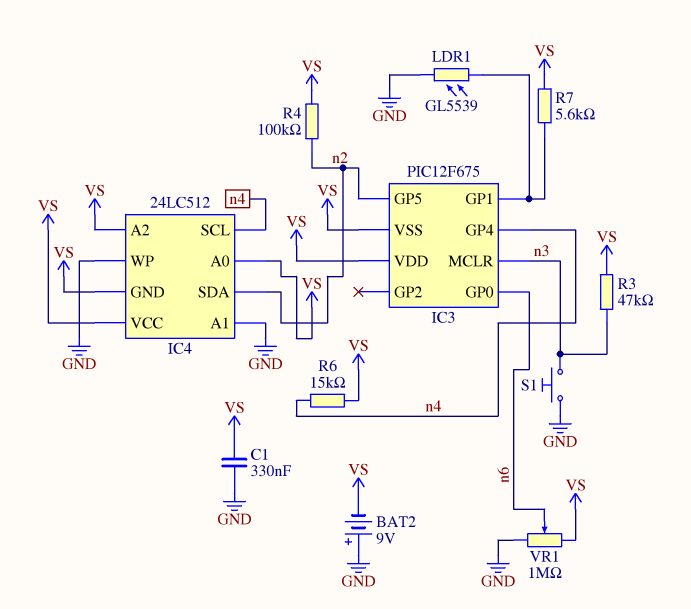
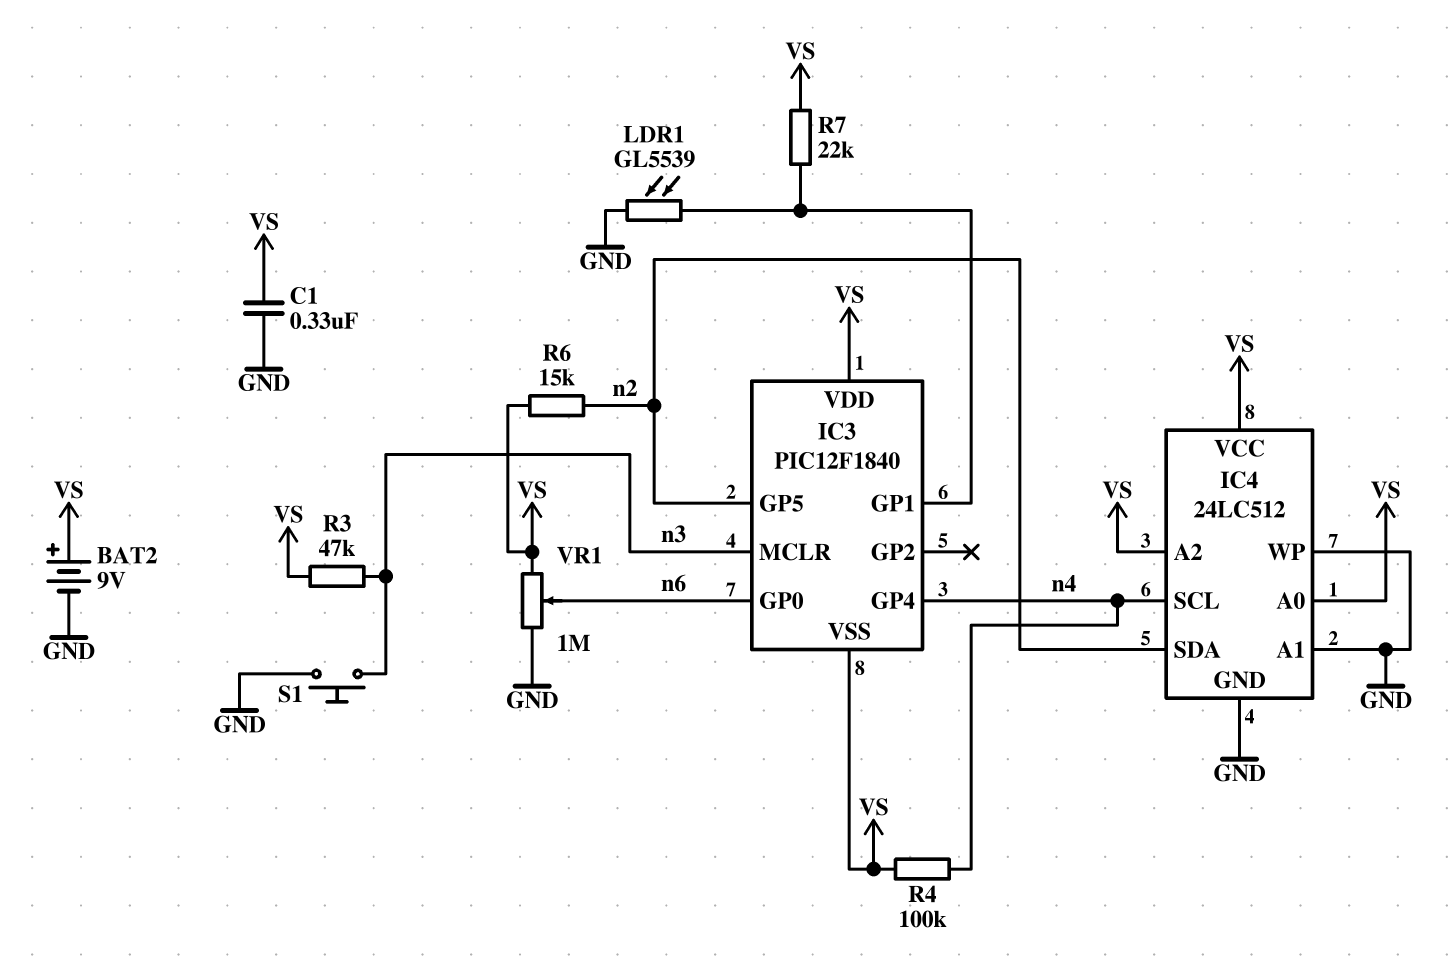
BAT2: 9V (plus GND, minus VS) -> 9V (plus VS, minus GND)
IC3: PIC12F675 -> PIC12F1840
IC4 pin GND: VS -> GND
R4: 100k (VS, n2) -> 100k (VS, n4)
R6: 15k (VS, n4) -> 15k (VS, n2)
R7: 5.6k (IC3/GP1, VS) -> 22k (IC3/GP1, VS)

